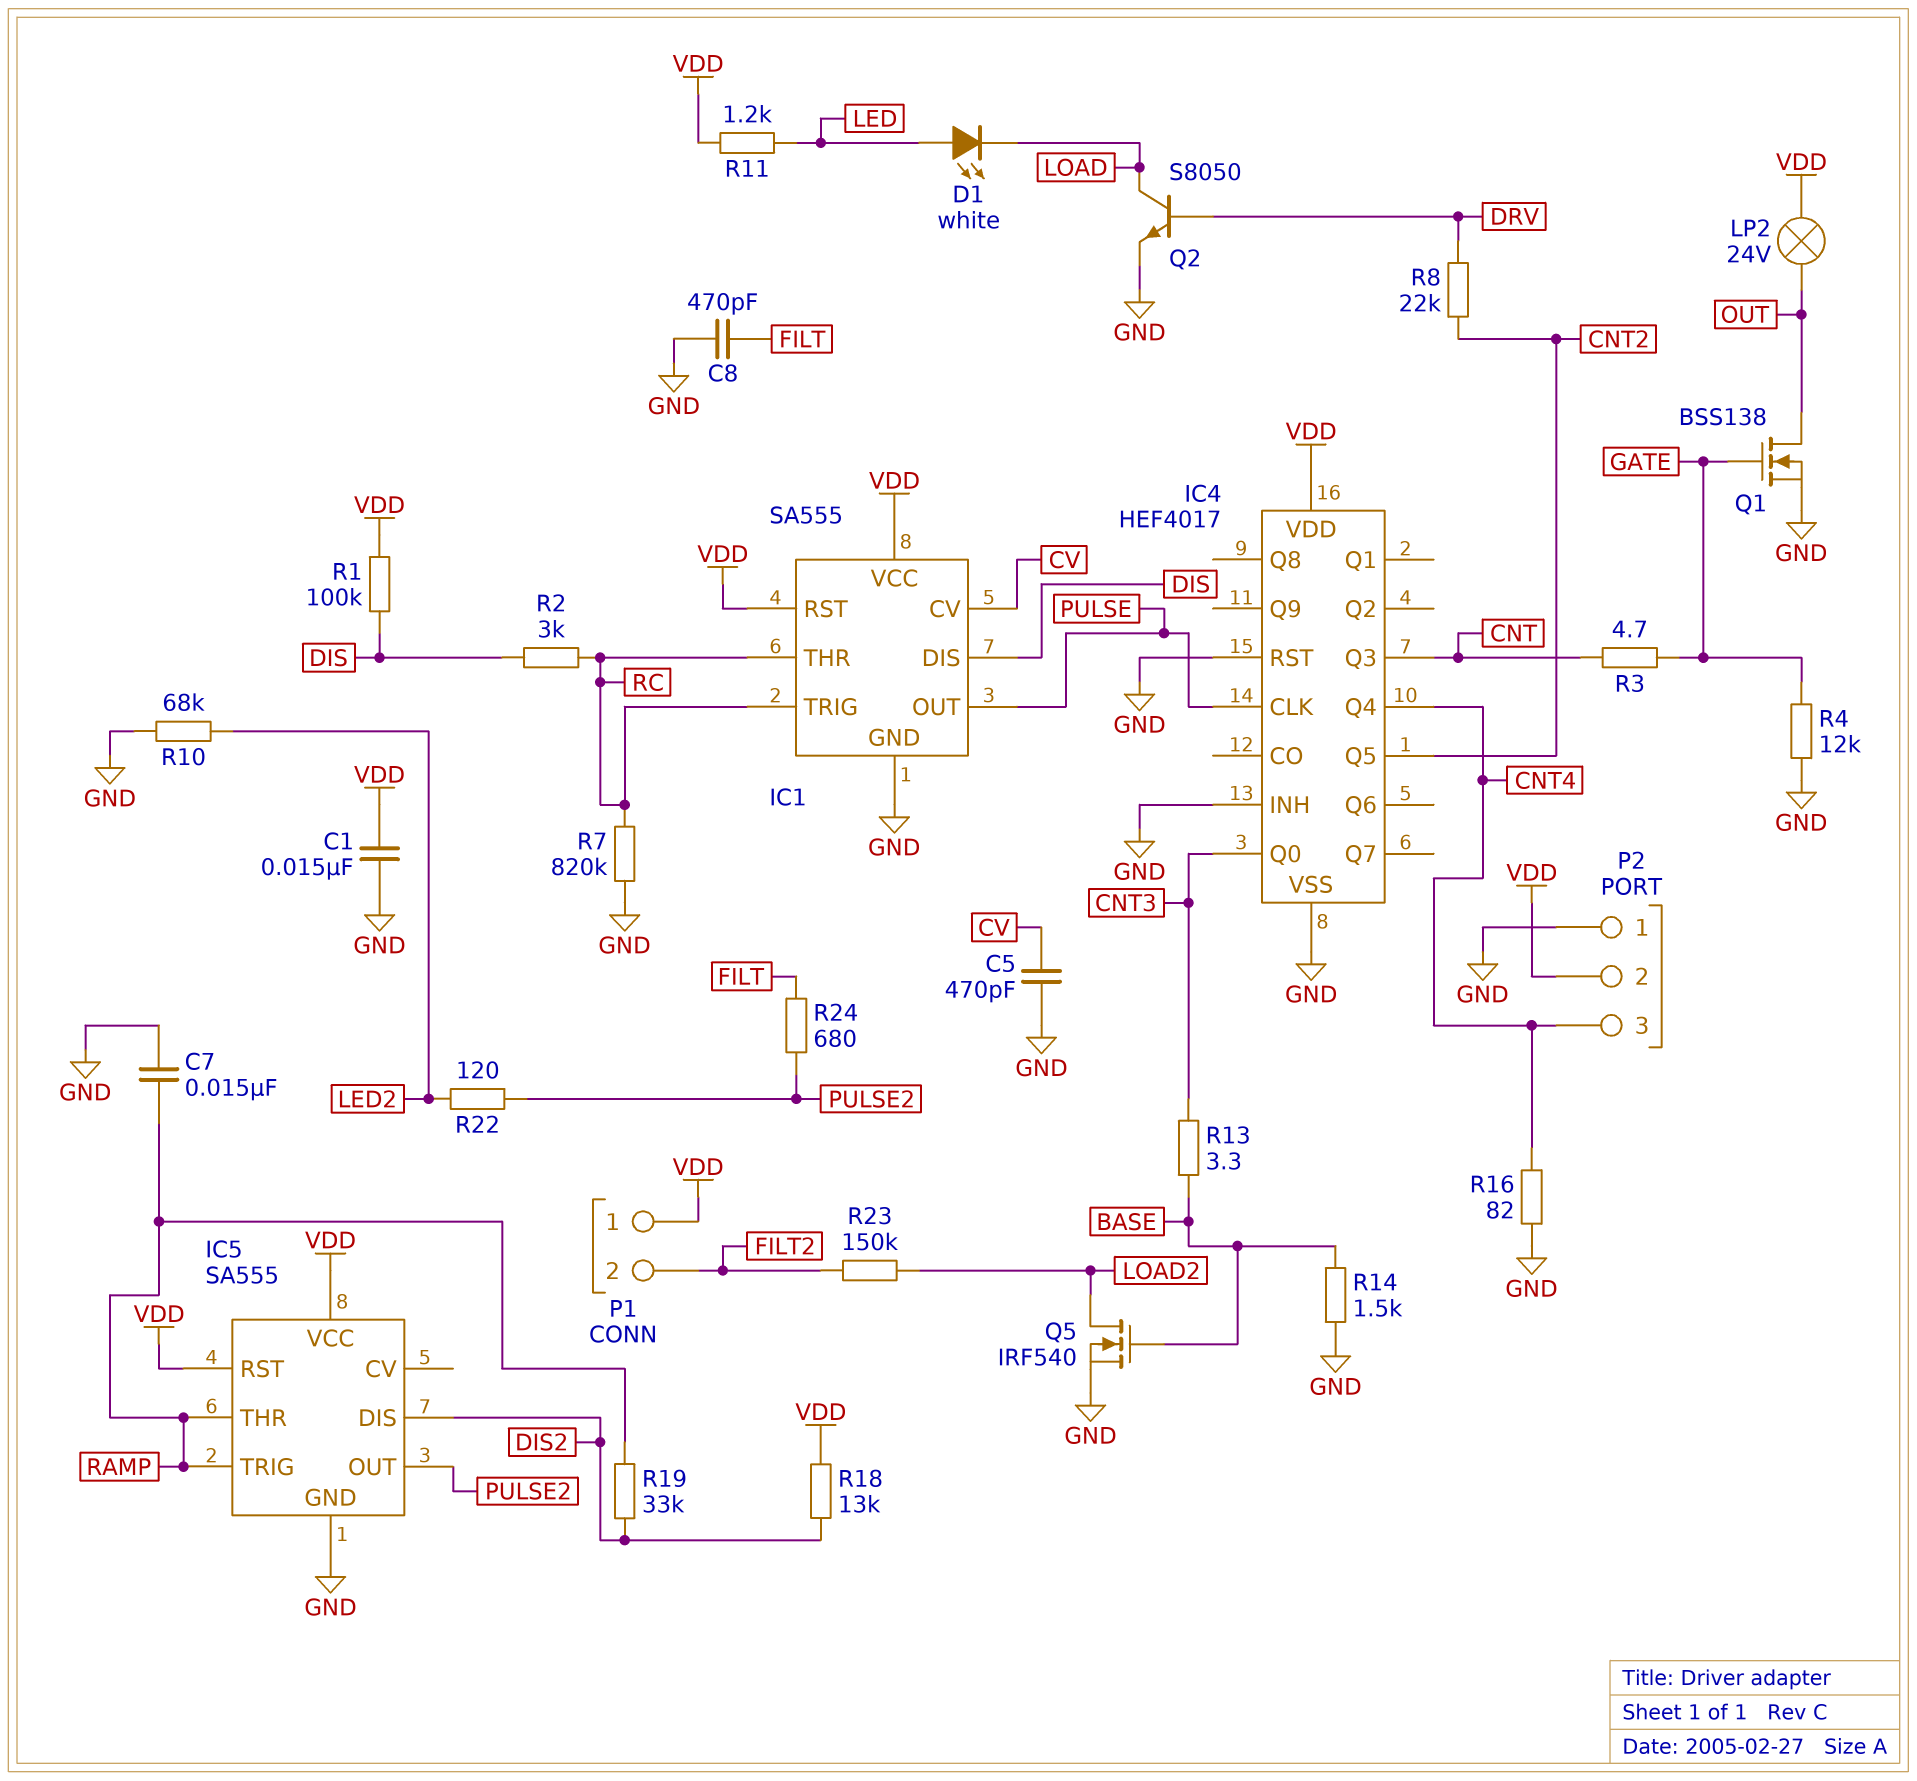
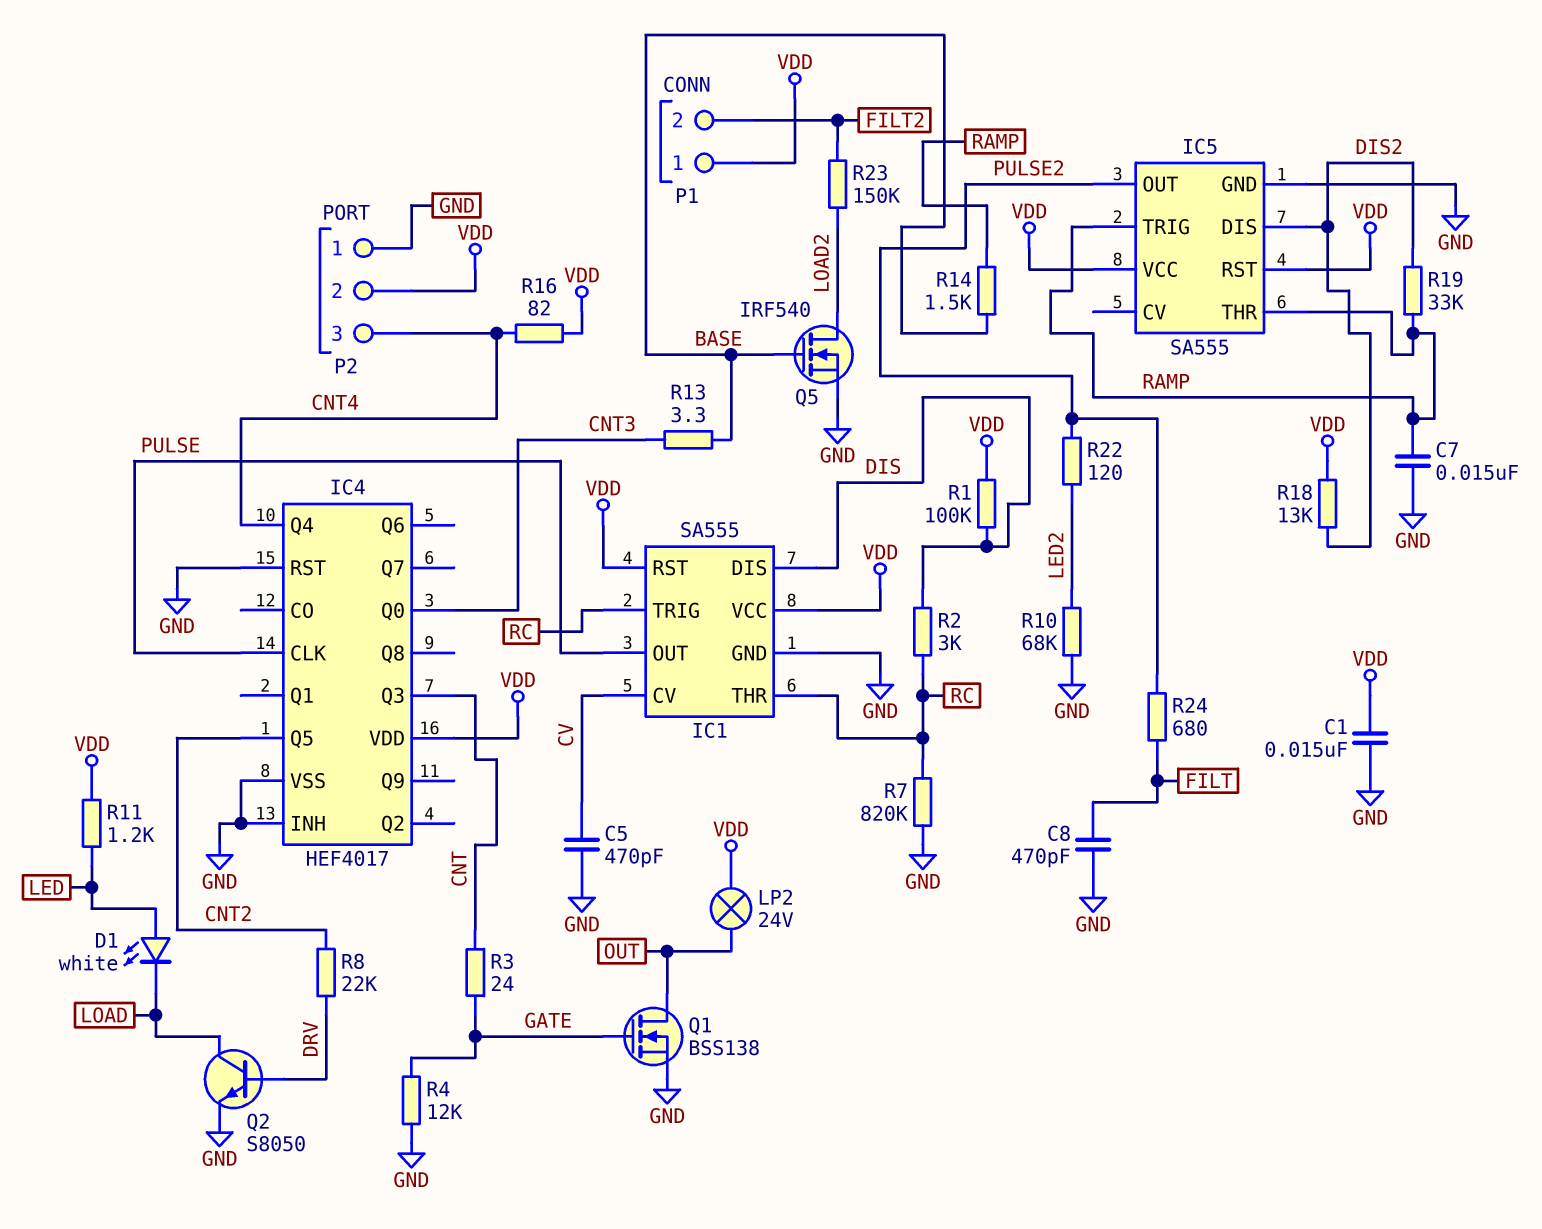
R3: 4.7 (CNT, GATE) -> 24 (CNT, GATE)
R14: 1.5k (BASE, GND) -> 1.5k (BASE, RAMP)
R16: 82 (CNT4, GND) -> 82 (CNT4, VDD)

